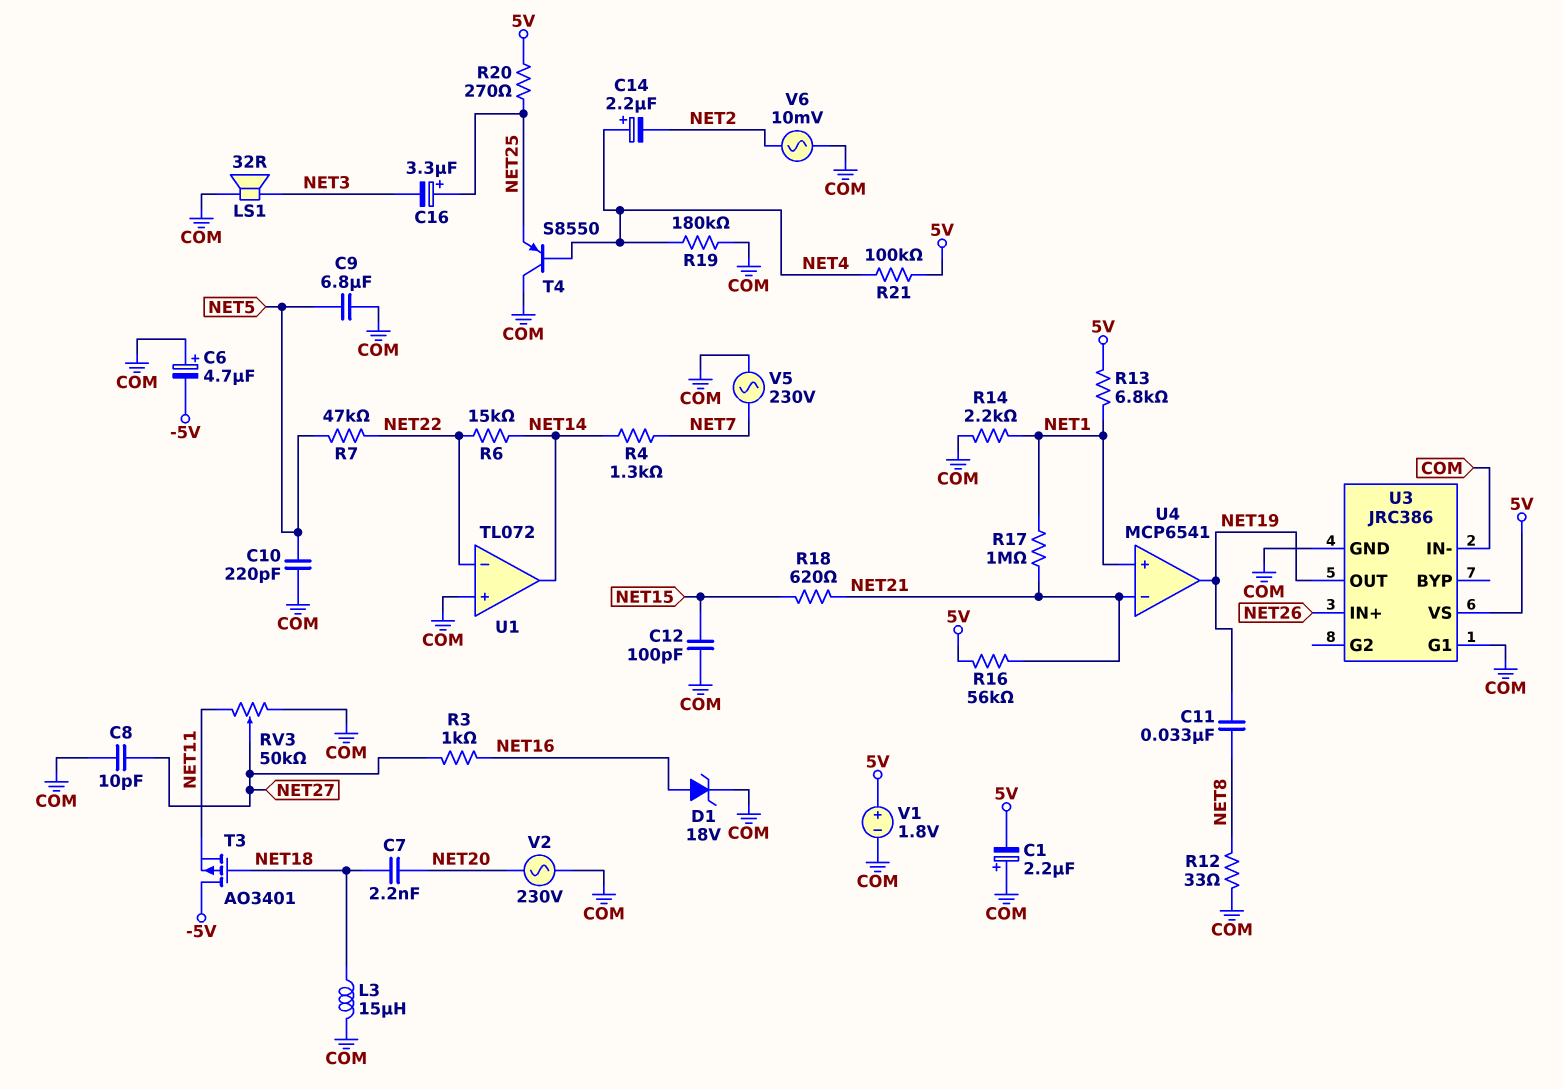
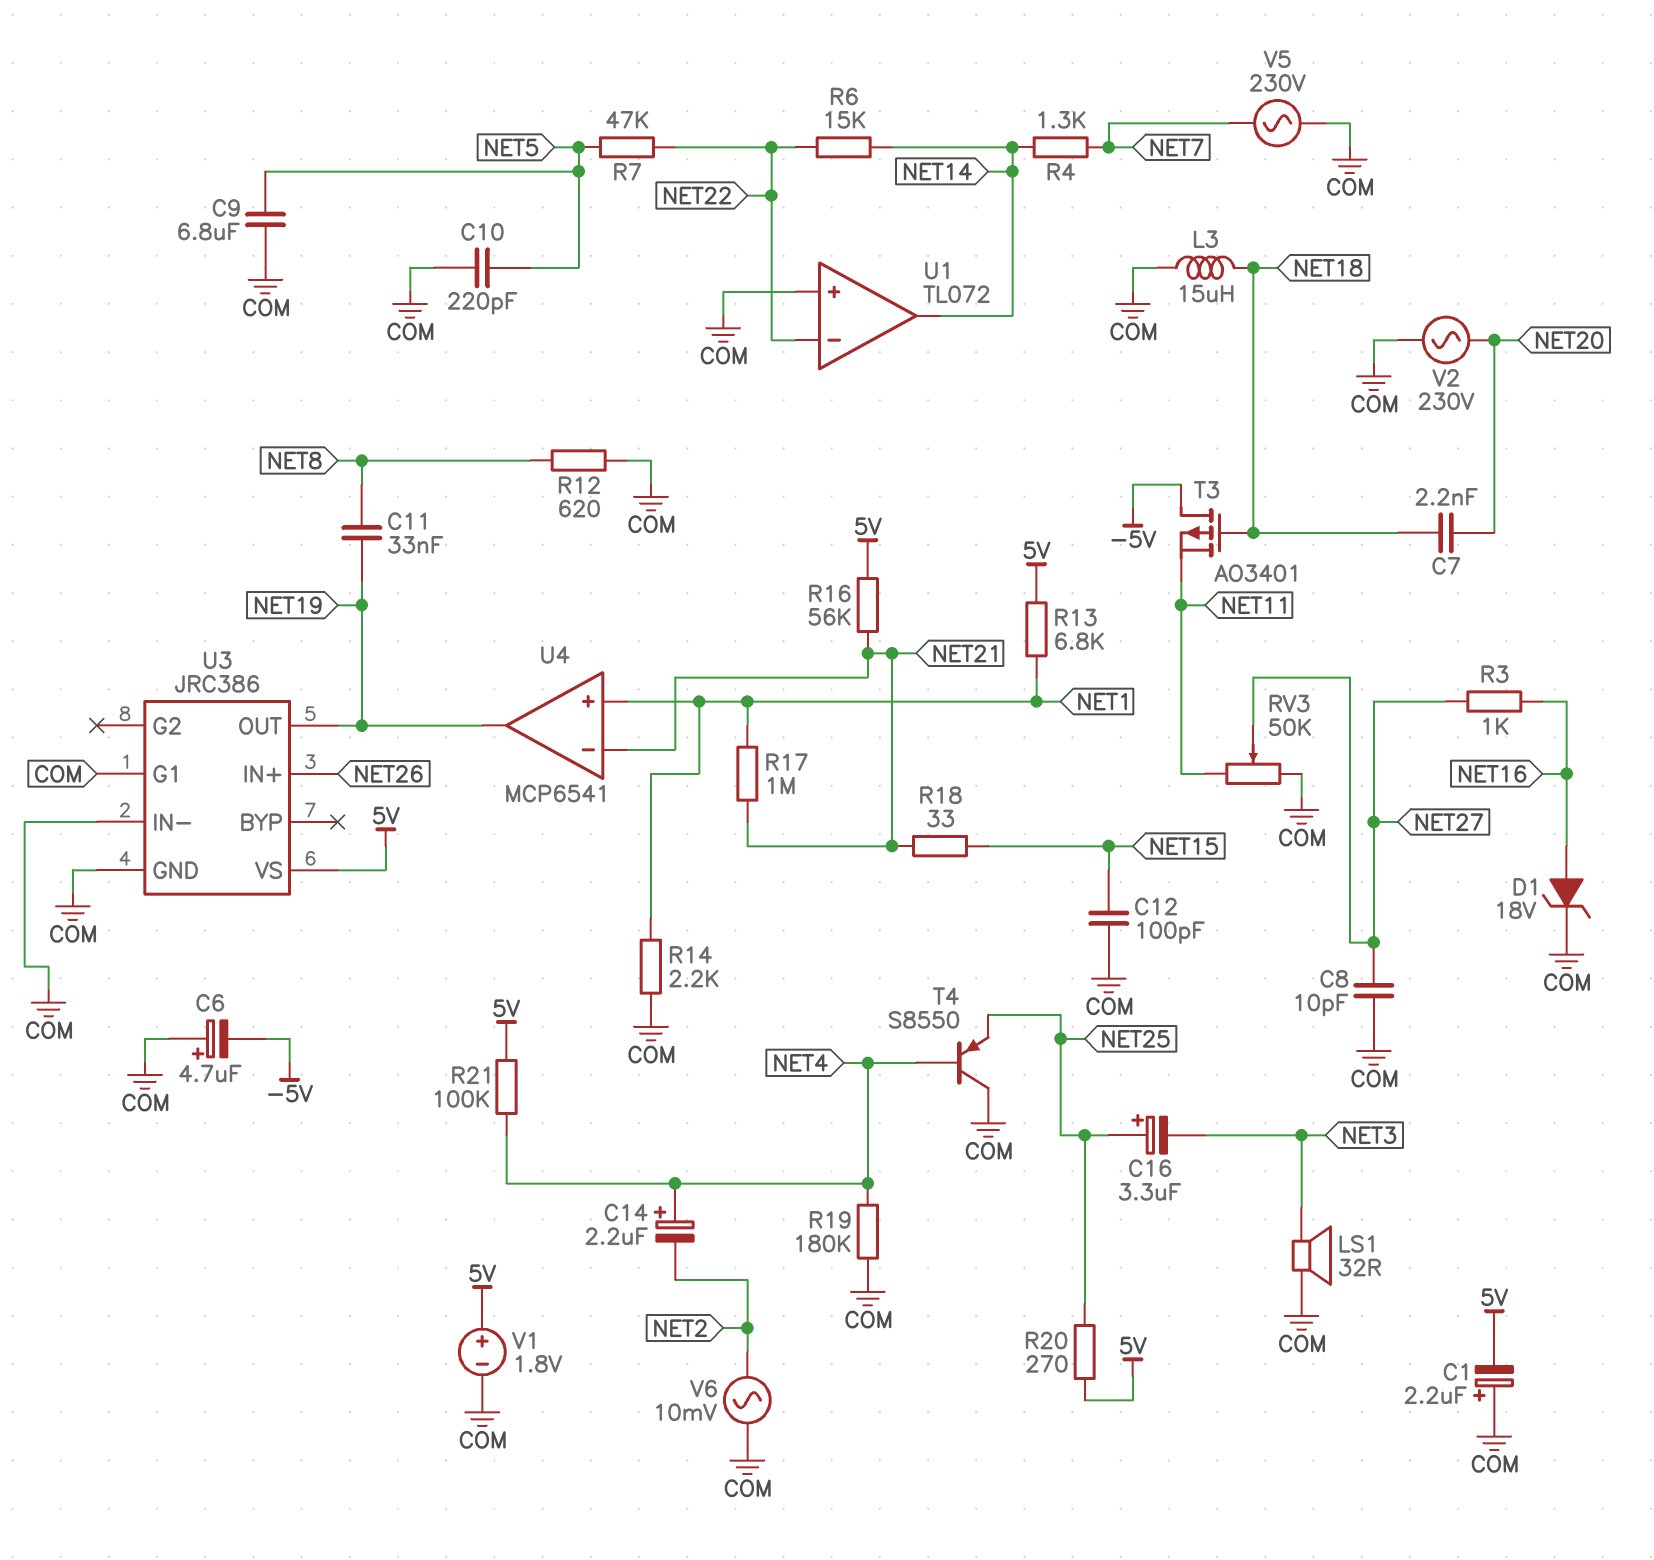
R12: 33 (COM, NET8) -> 620 (COM, NET8)
R18: 620 (NET15, NET21) -> 33 (NET15, NET21)

